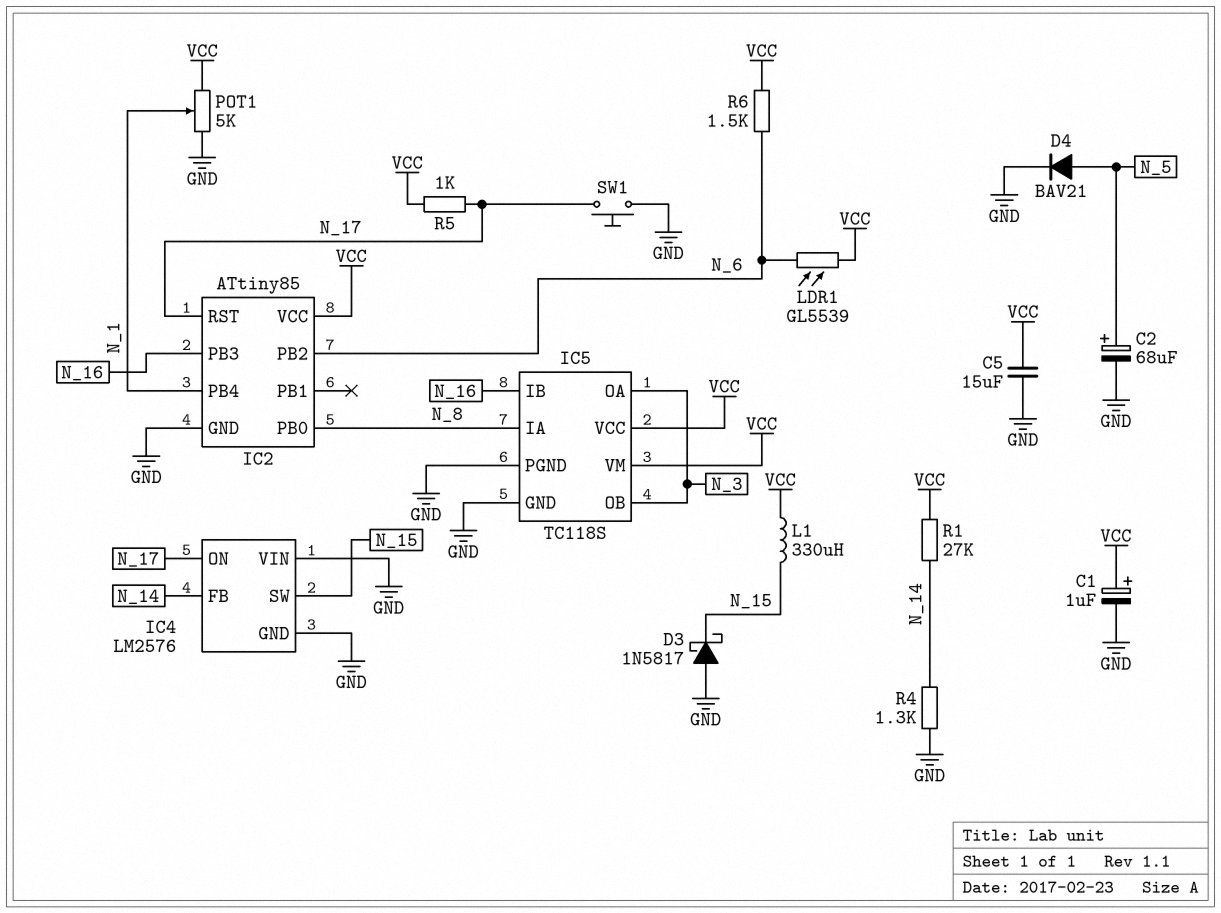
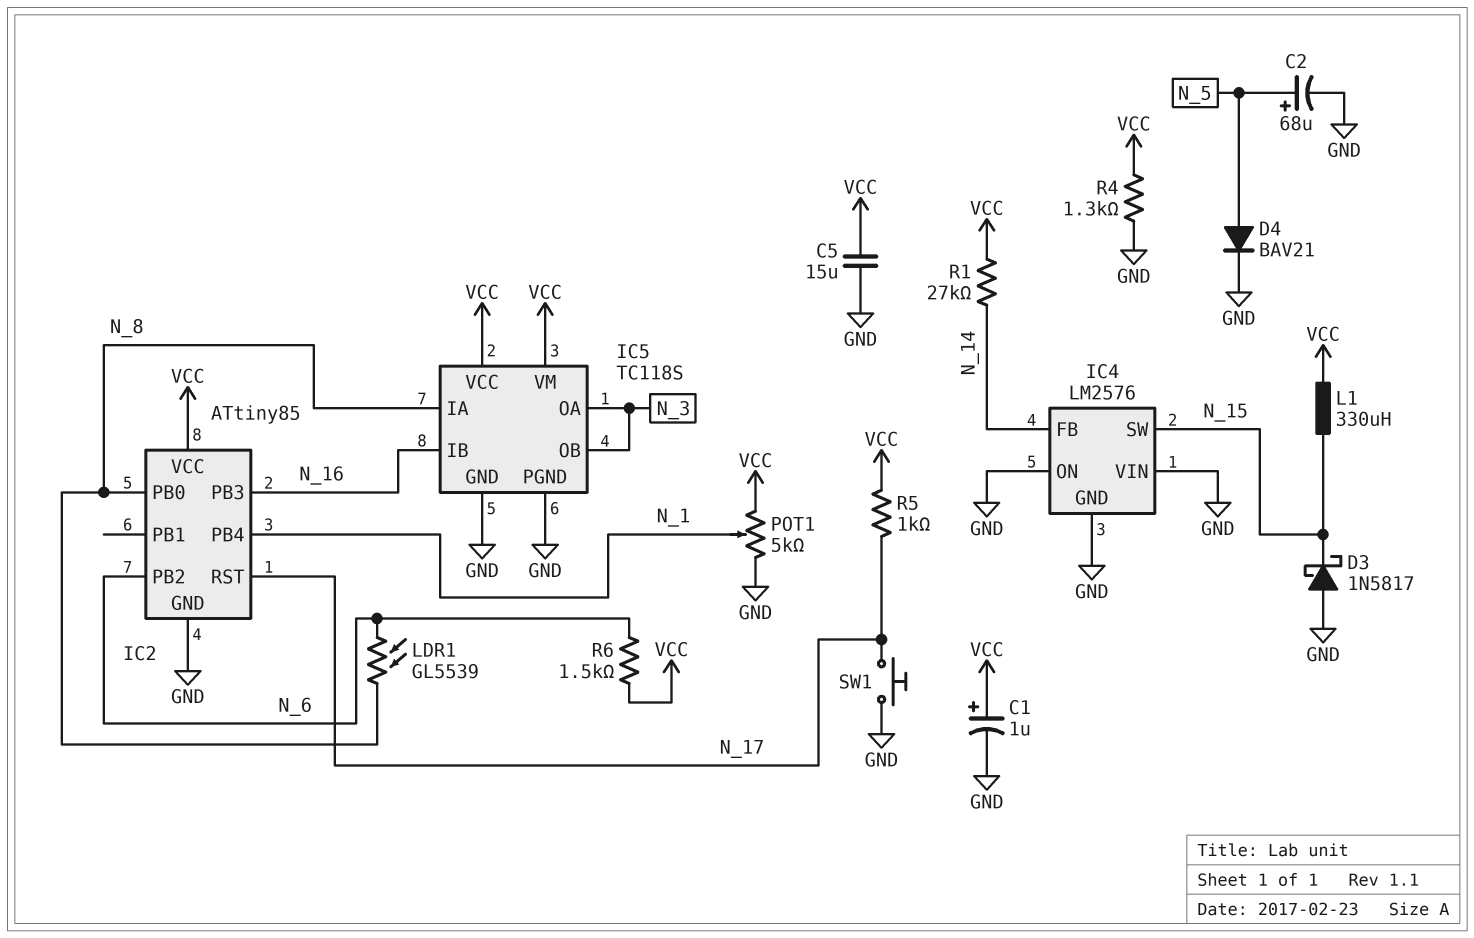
IC4 pin ON: N_17 -> GND
LDR1: GL5539 (N_6, VCC) -> GL5539 (N_6, N_8)
R4: 1.3k (GND, N_14) -> 1.3k (GND, VCC)

